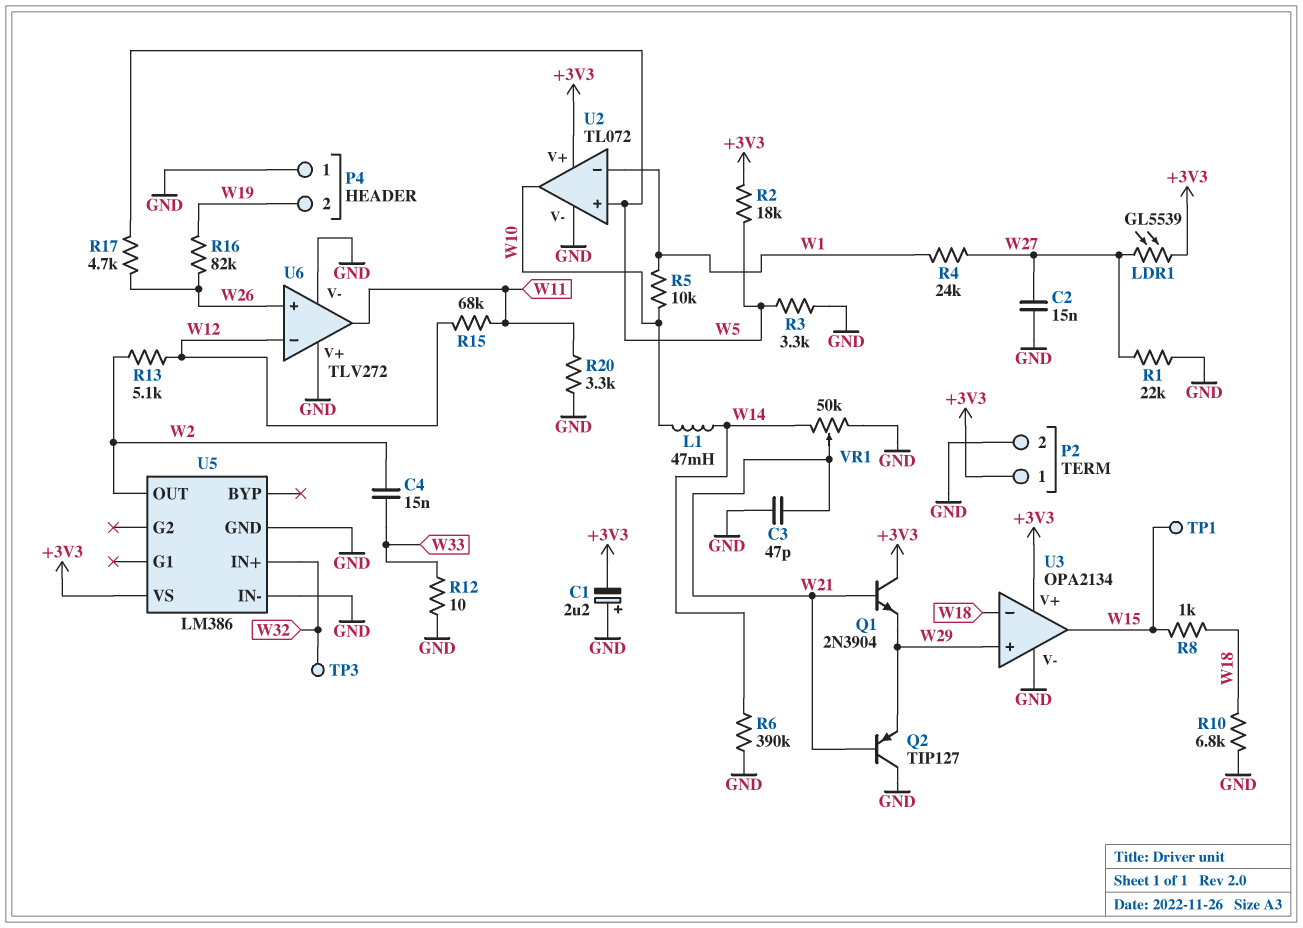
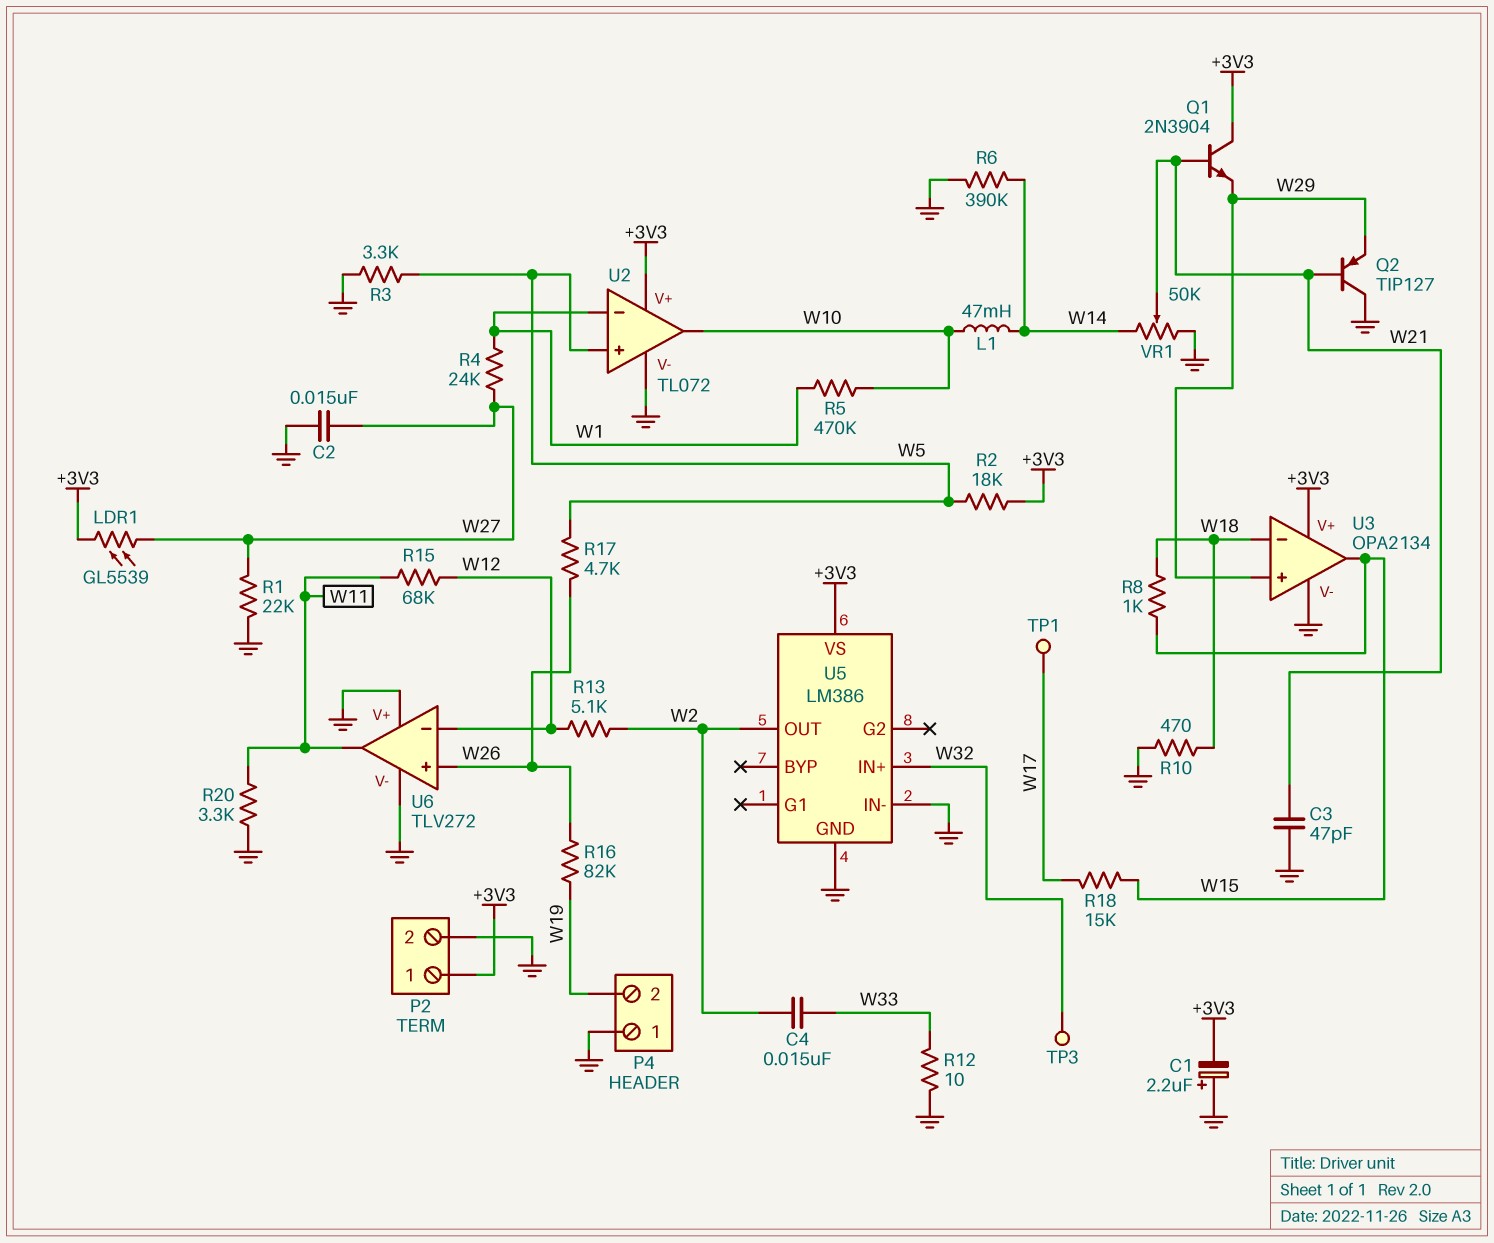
R5: 10k (W1, W10) -> 470k (W1, W10)
R10: 6.8k (GND, W18) -> 470 (GND, W18)
R18: none -> 15k (W15, W17)
TP1: test point (W15) -> test point (W17)

